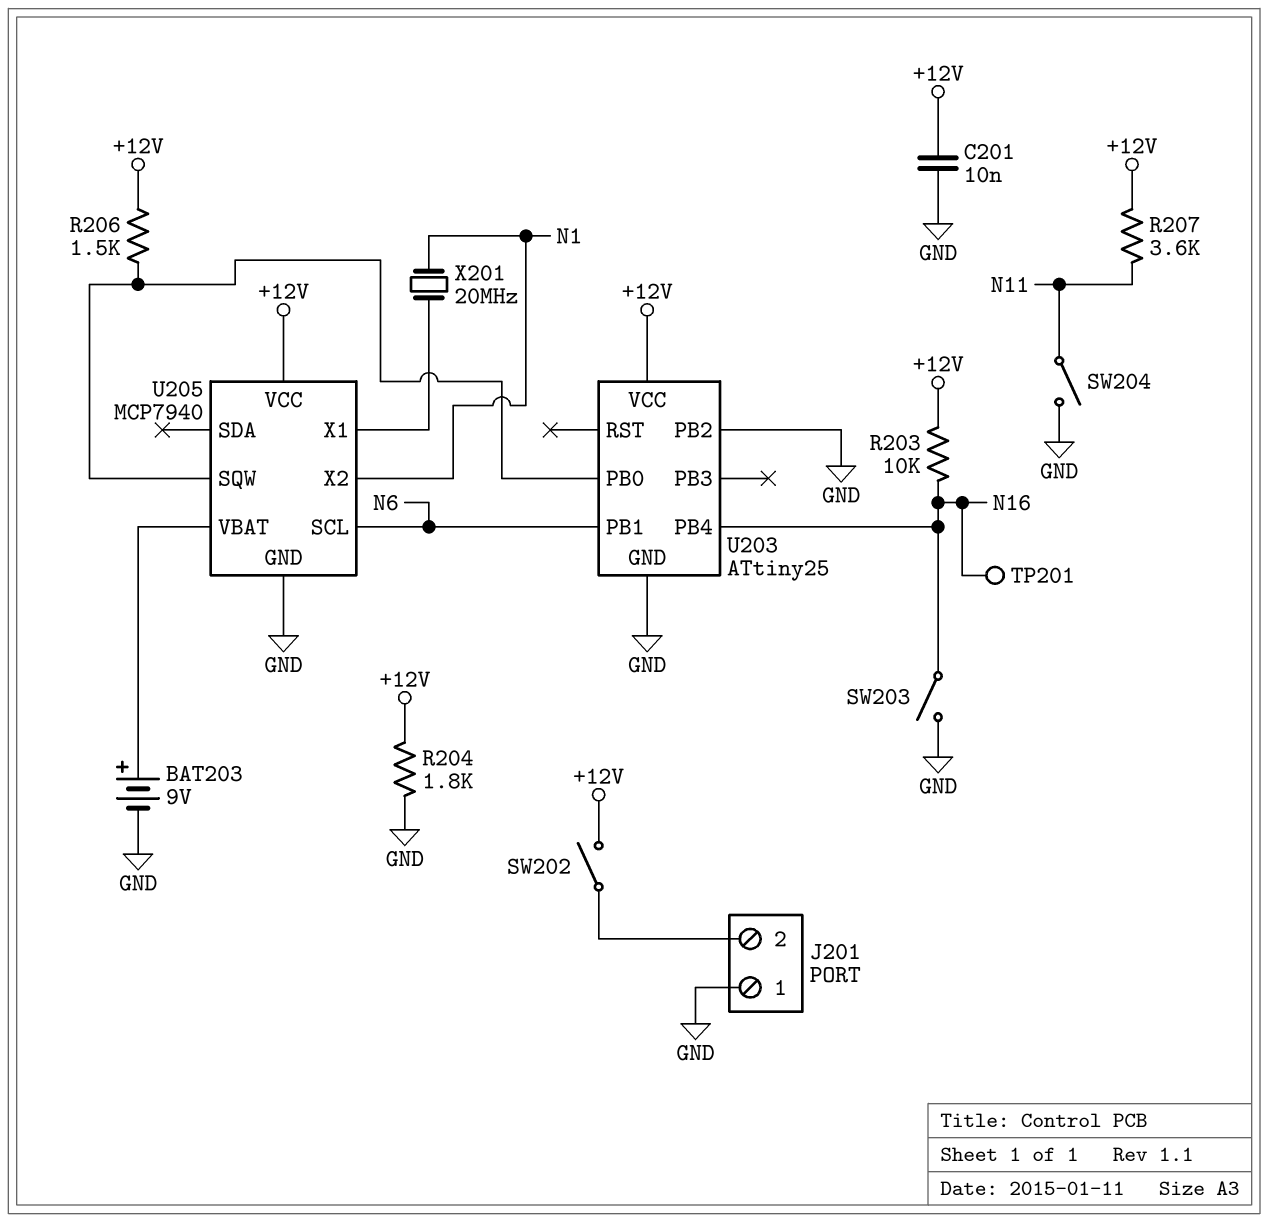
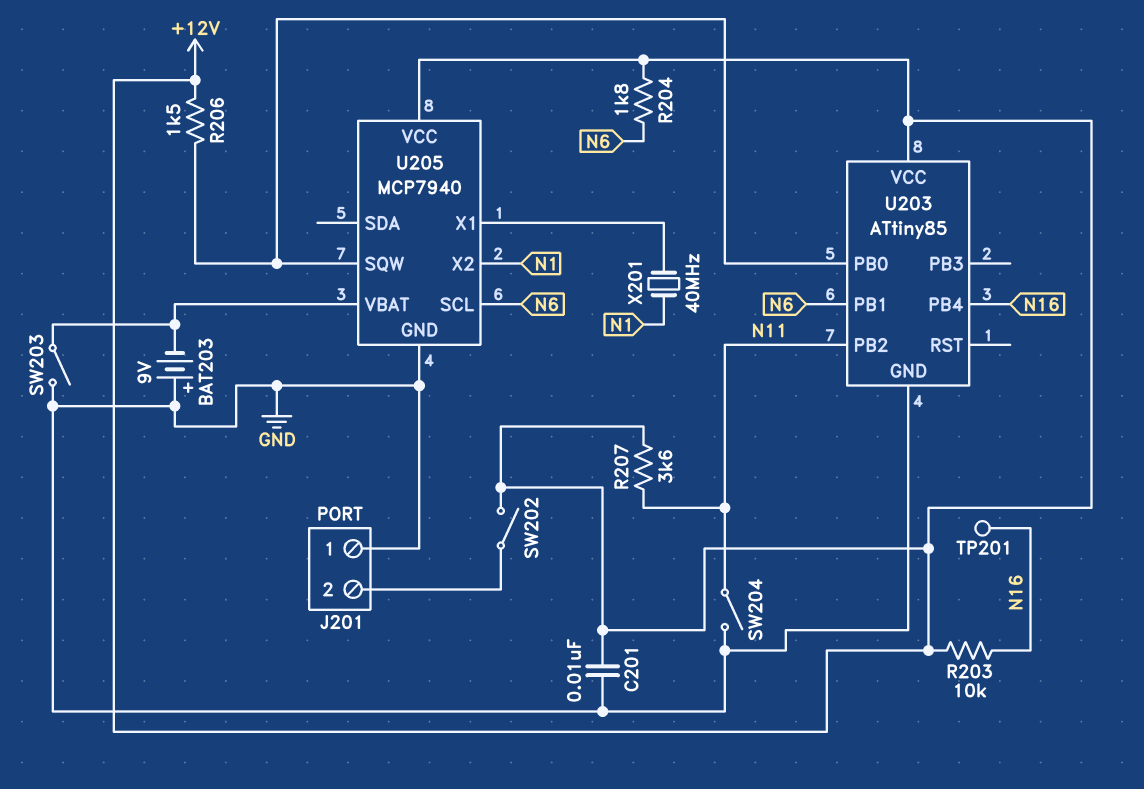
BAT203: 9V (plus U205/VBAT, minus GND) -> 9V (plus GND, minus U205/VBAT)
R204: 1.8k (+12V, GND) -> 1.8k (+12V, N6)
SW203: switch (GND, N16) -> switch (GND, U205/VBAT)
U203: ATtiny25 -> ATtiny85
U203 pin PB2: GND -> N11
X201: 20MHz (N1, U205/X1) -> 40MHz (N1, U205/X1)

